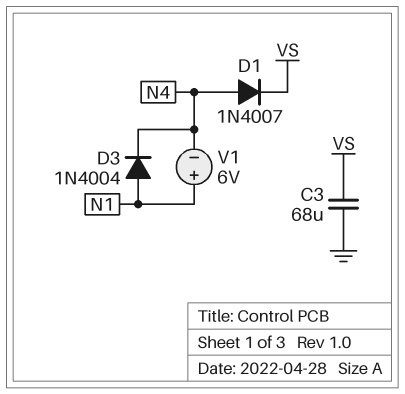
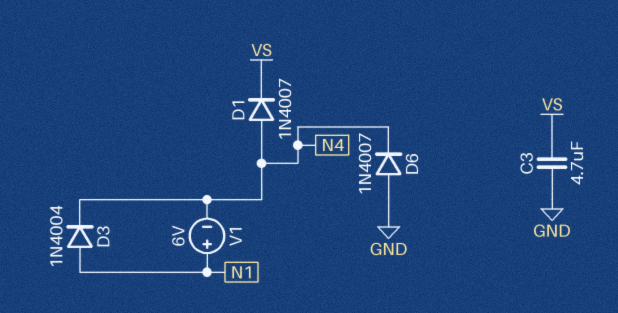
C3: 68uF (GND, VS) -> 4.7uF (GND, VS)
D6: none -> diode 1N4007 (A GND, K N4)

